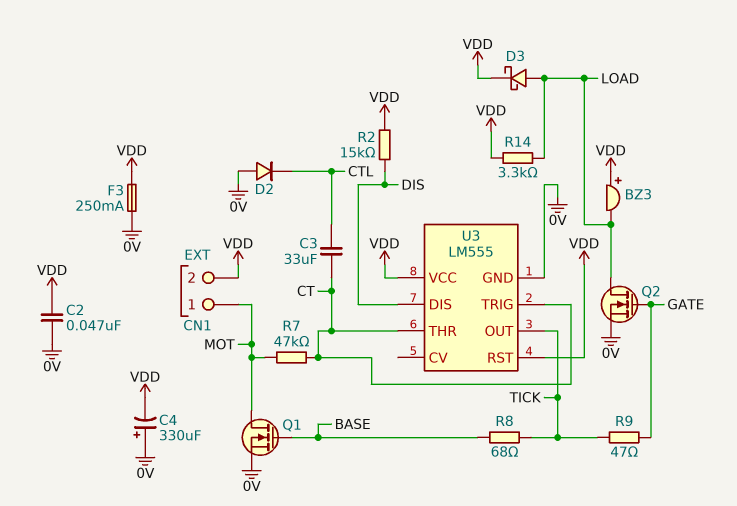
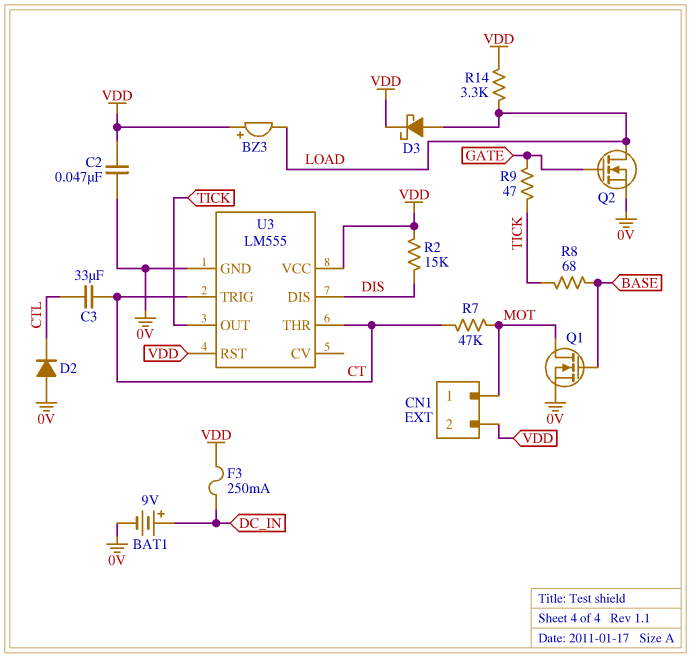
BAT1: none -> 9V (plus DC_IN, minus 0V)
C4: 330uF (plus 0V, minus VDD) -> none
F3: 250mA (0V, VDD) -> 250mA (DC_IN, VDD)

